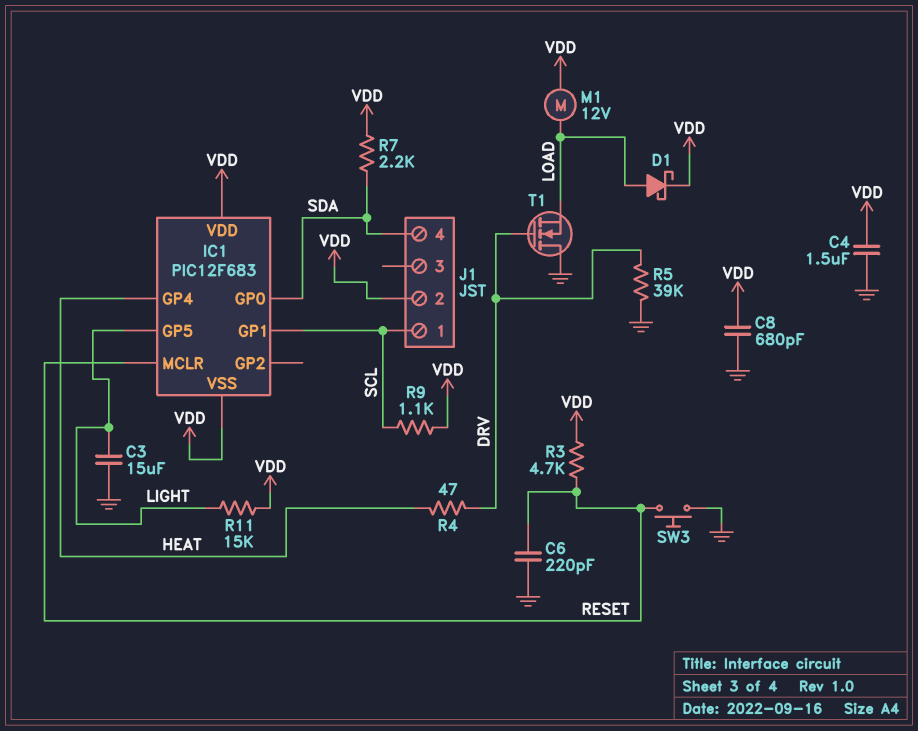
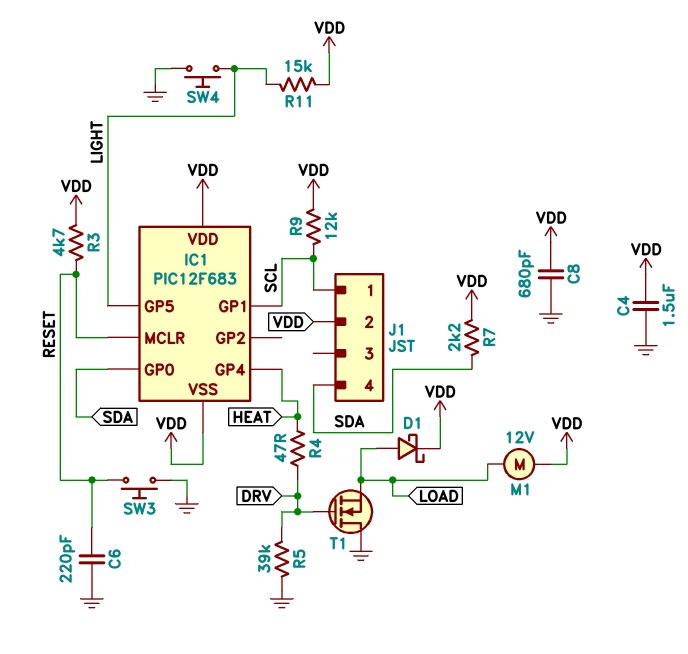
C3: 15uF (GND, LIGHT) -> none
R9: 1.1k (SCL, VDD) -> 12k (SCL, VDD)
SW4: none -> button (GND, LIGHT)

